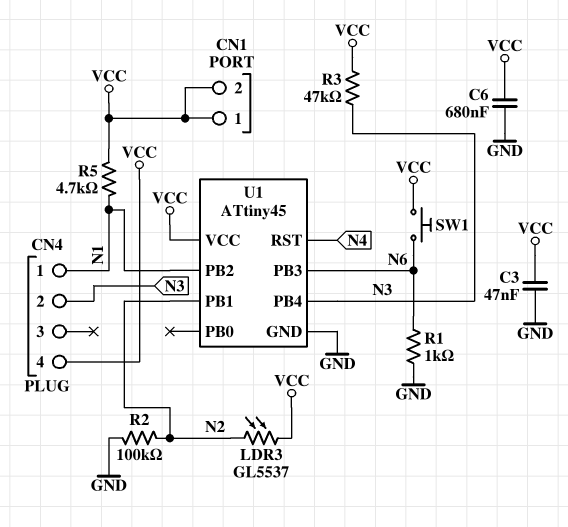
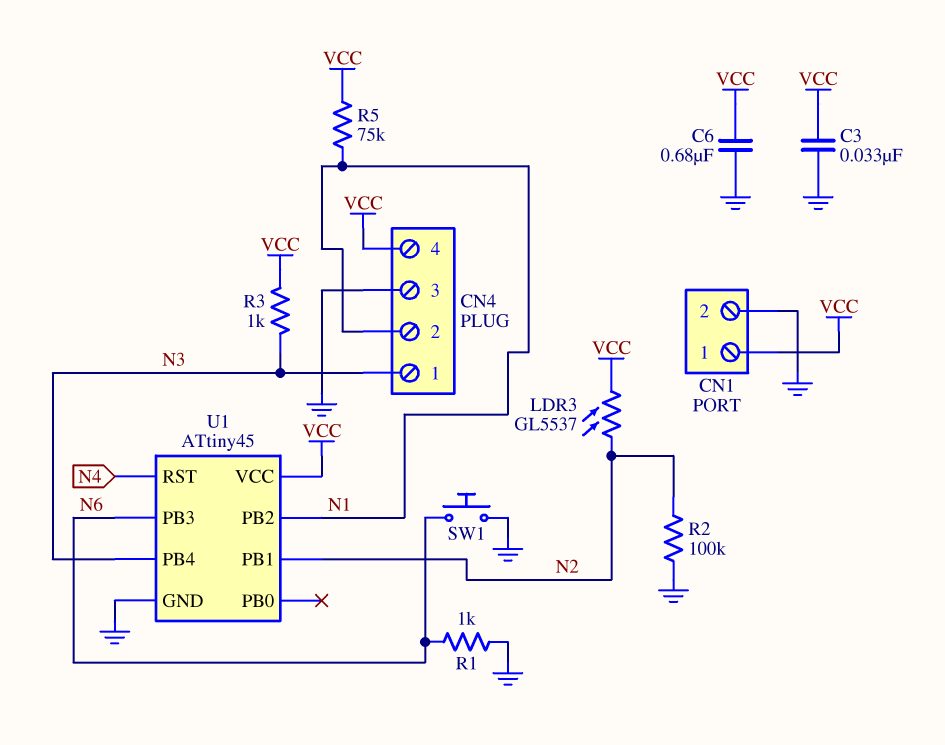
C3: 47nF (GND, VCC) -> 33nF (GND, VCC)
CN1 pin 2: VCC -> GND
CN4 pin 1: N1 -> N3
CN4 pin 2: N3 -> N1
CN4 pin 3: none -> GND
R3: 47k (N3, VCC) -> 1k (N3, VCC)
R5: 4.7k (N1, VCC) -> 75k (N1, VCC)
SW1: button (N6, VCC) -> button (GND, N6)

